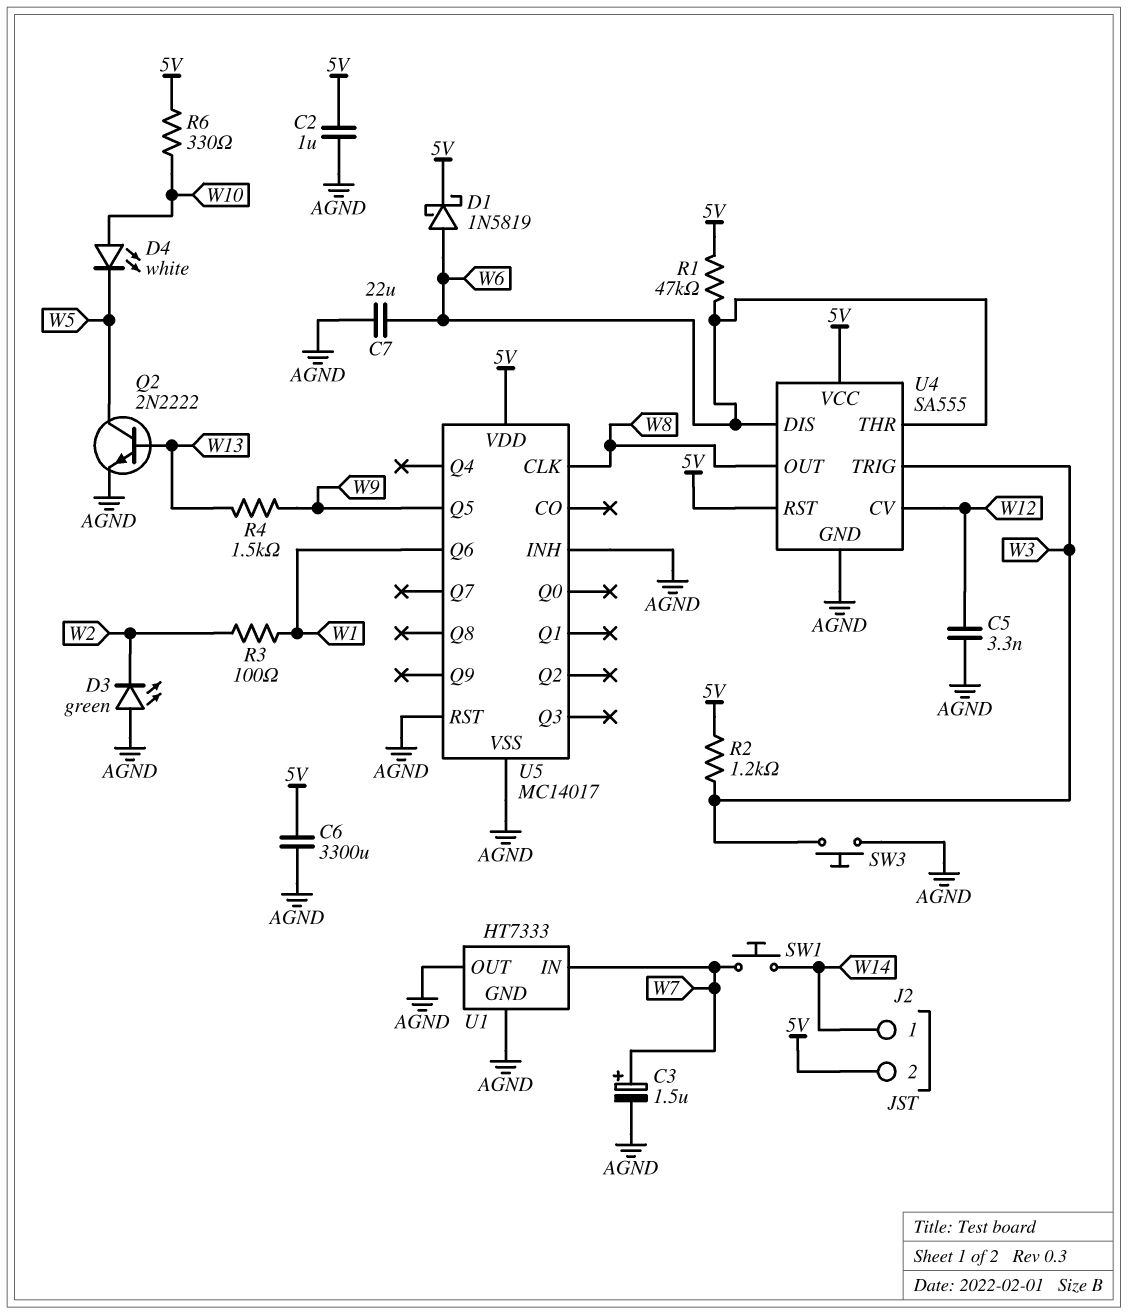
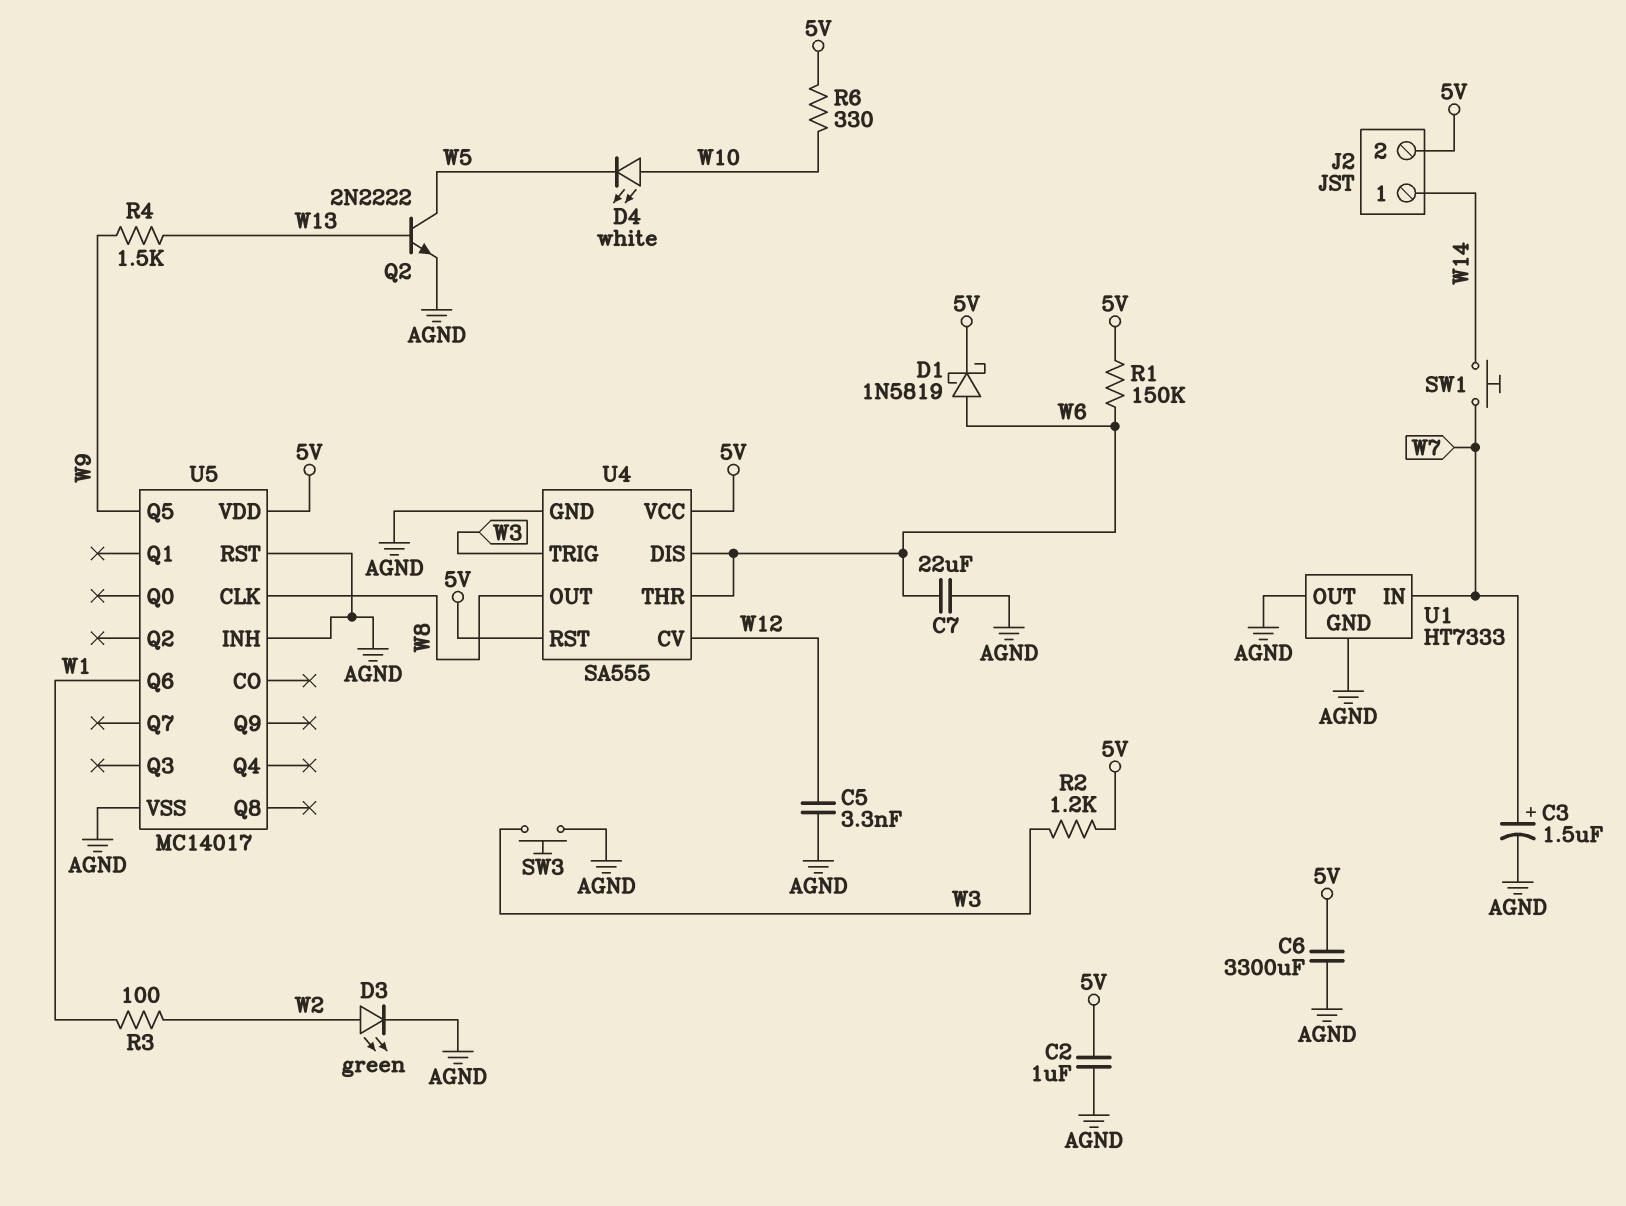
D3: LED green (A AGND, K W2) -> LED green (A W2, K AGND)
R1: 47k (5V, W6) -> 150k (5V, W6)

